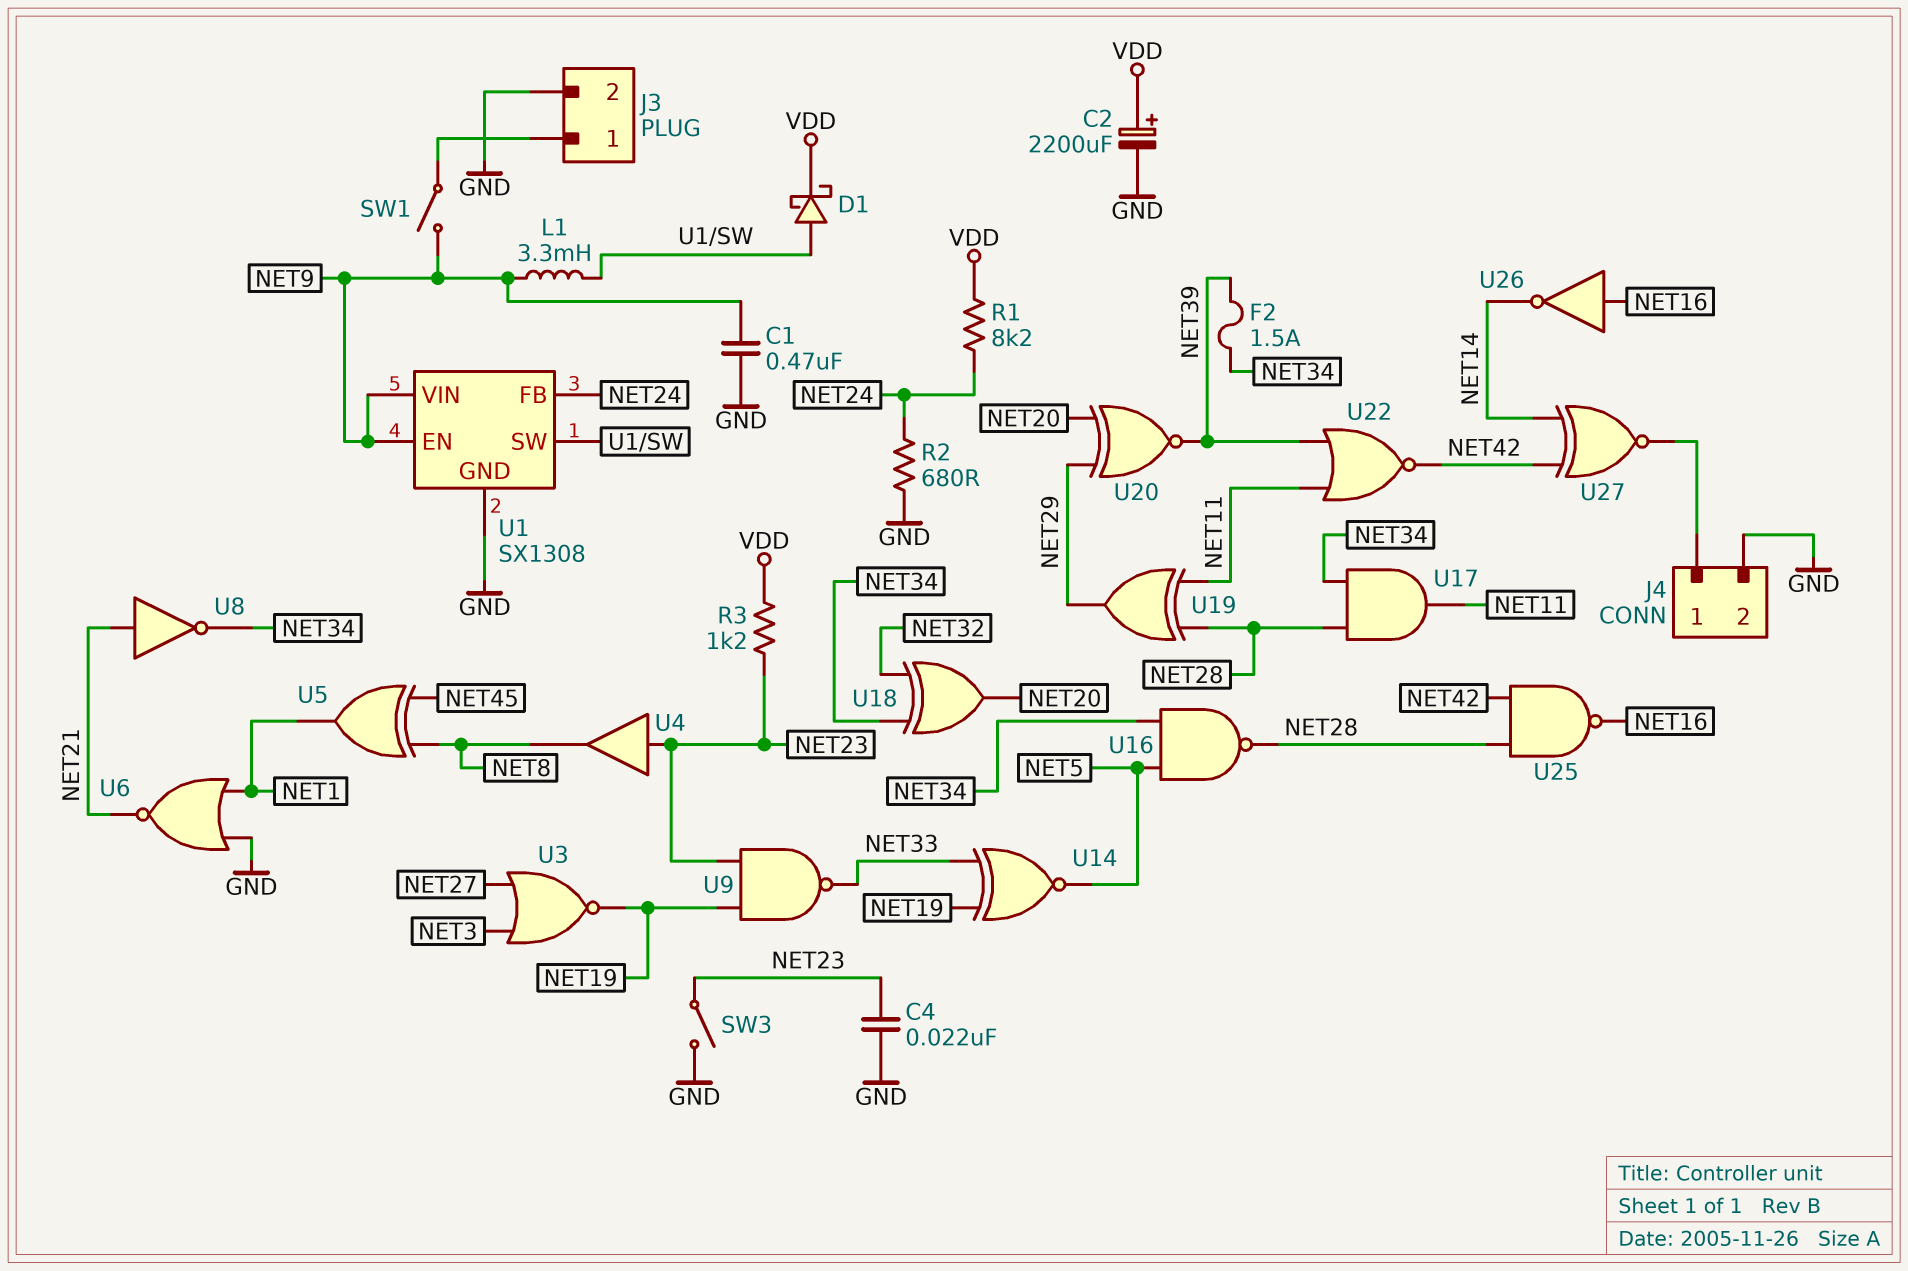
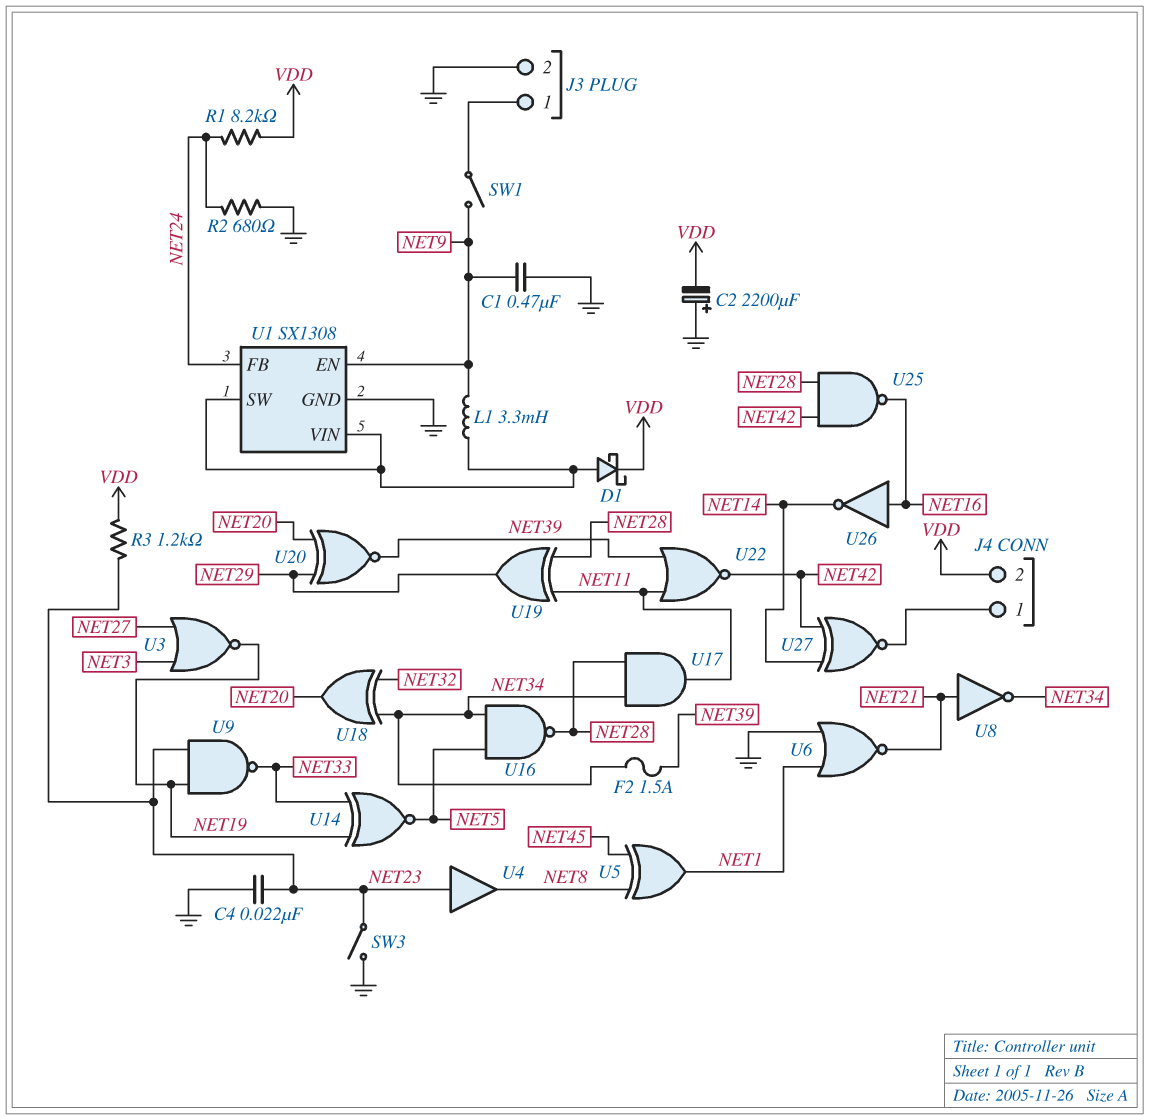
C2: 2200uF (plus VDD, minus GND) -> 2200uF (plus GND, minus VDD)
J4 pin 2: GND -> VDD
U1 pin VIN: NET9 -> U1/SW

